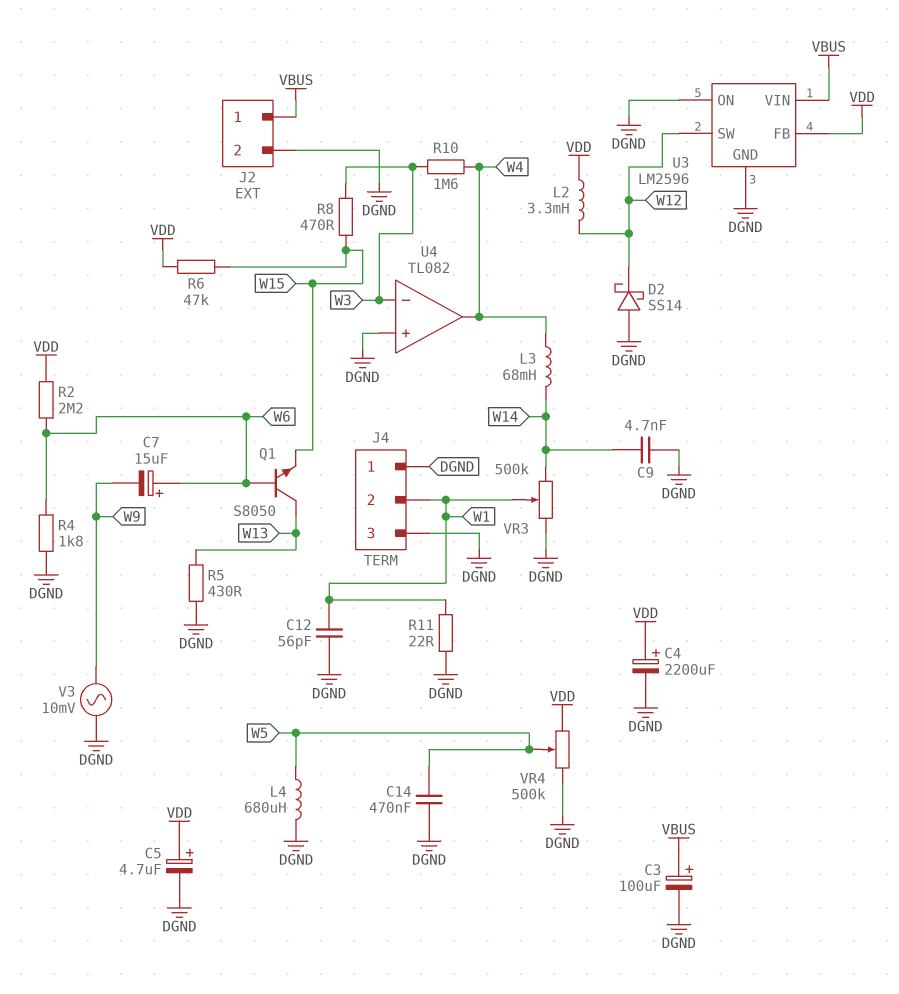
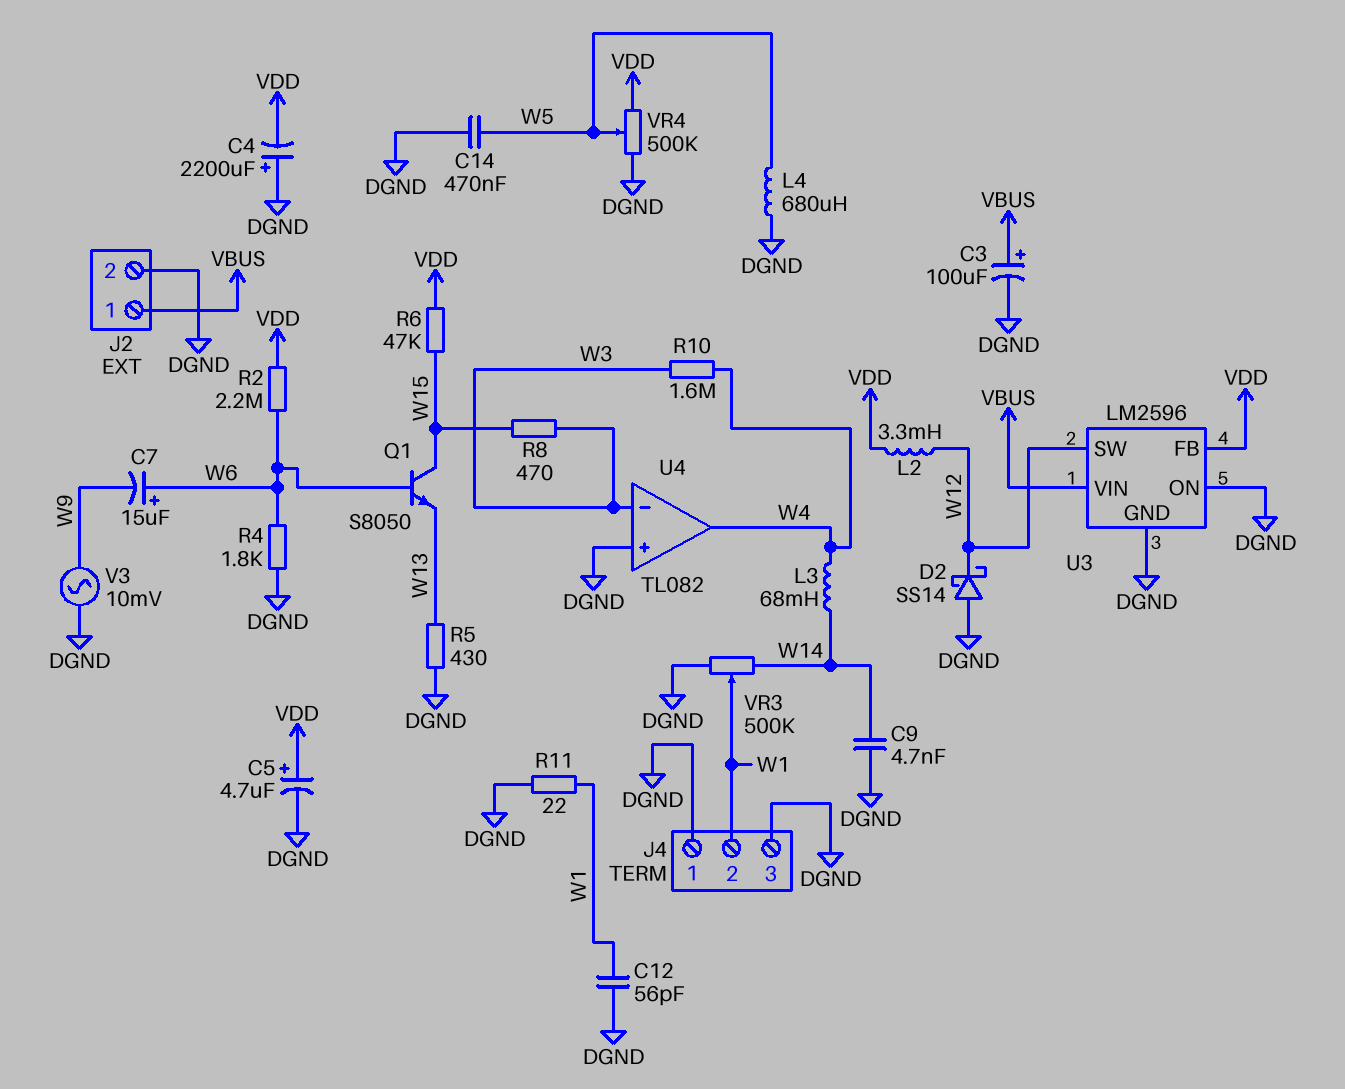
C4: 2200uF (plus VDD, minus DGND) -> 2200uF (plus DGND, minus VDD)
Q1: NPN S8050 (B W6, C W13, E W15) -> NPN S8050 (B W6, C W15, E W13)

